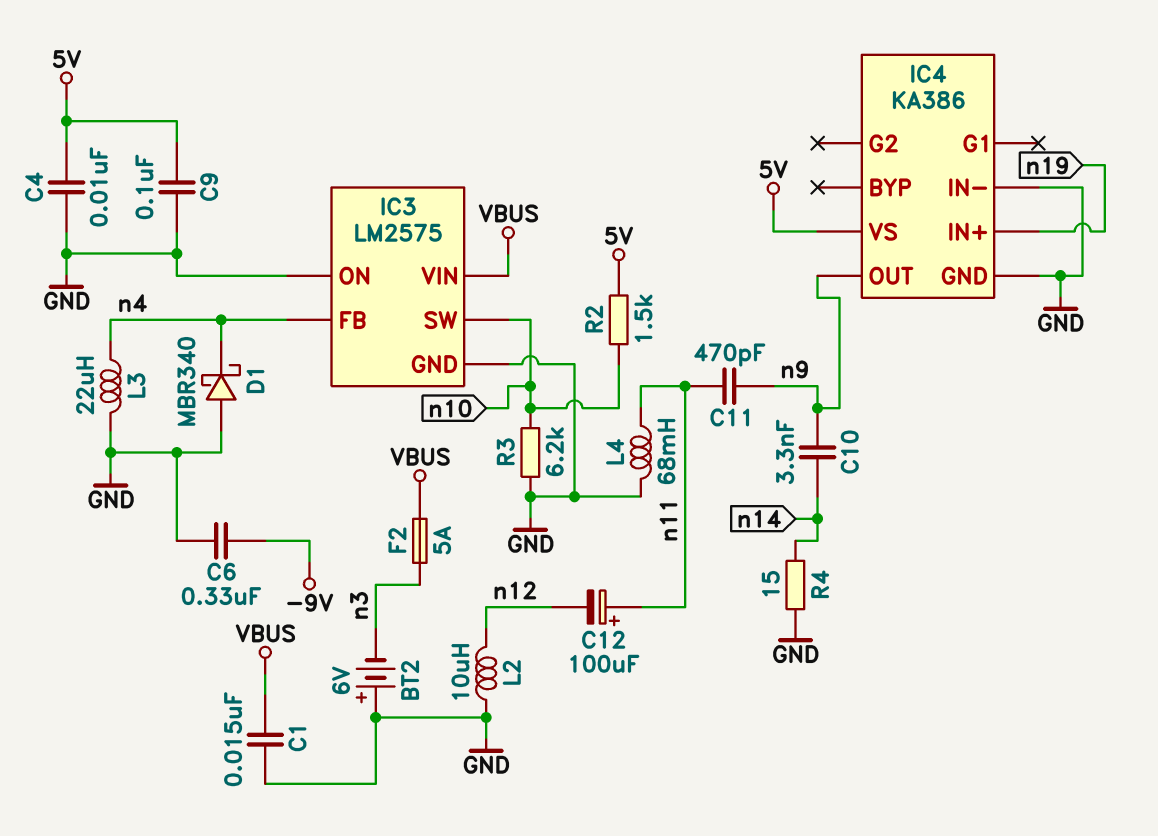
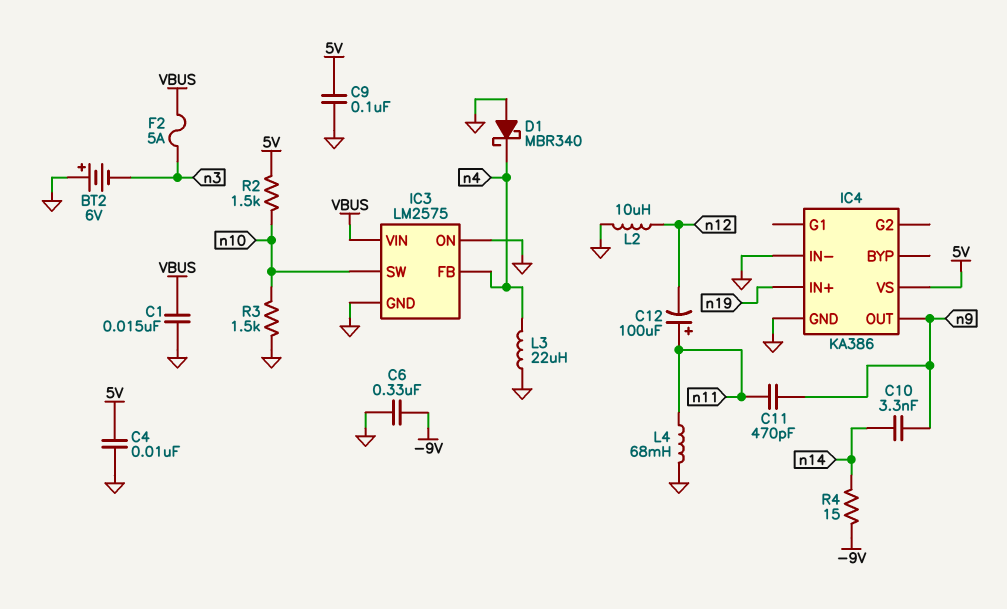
R3: 6.2k (GND, n10) -> 1.5k (GND, n10)
R4: 15 (GND, n14) -> 15 (-9V, n14)

